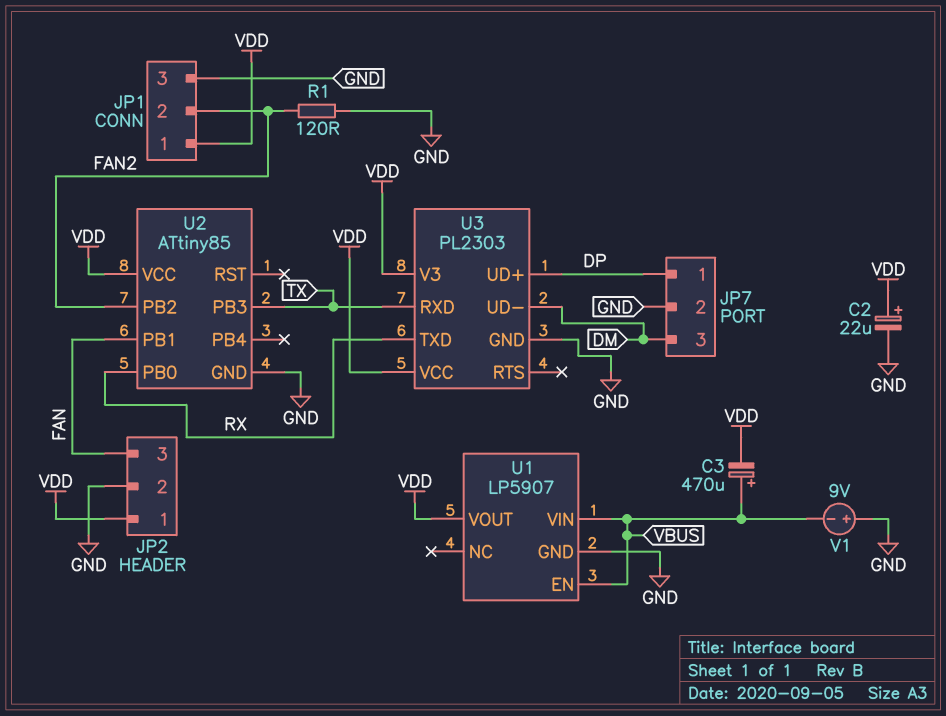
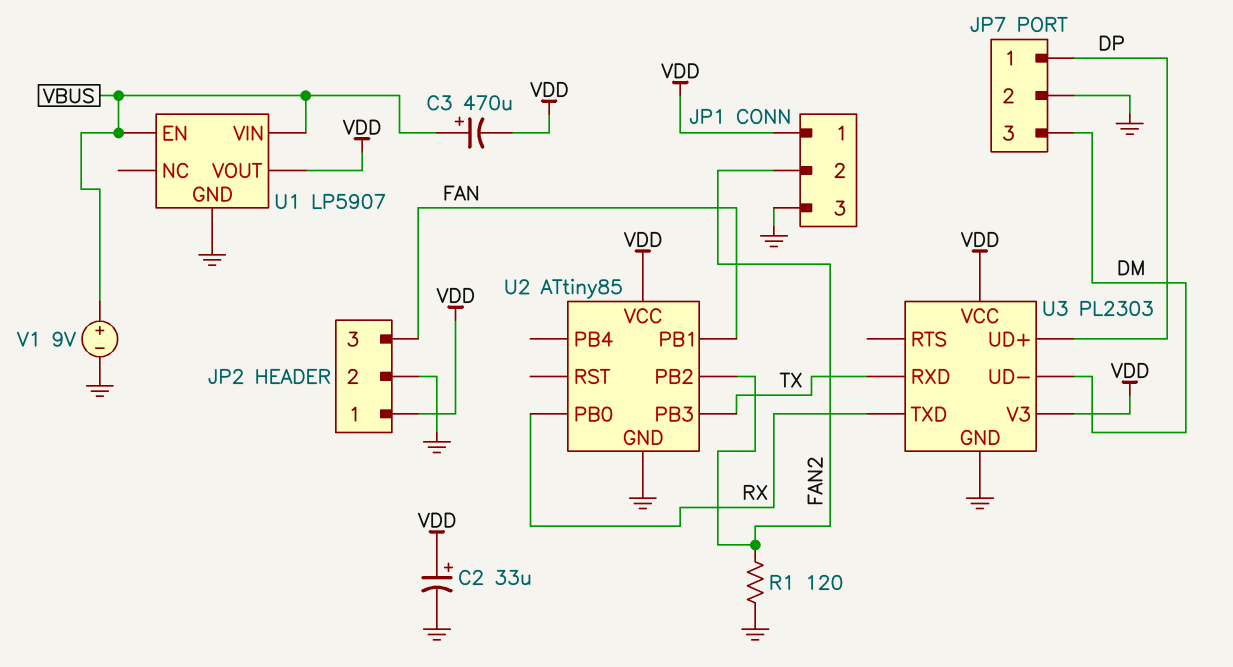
C2: 22uF (plus VDD, minus GND) -> 33uF (plus VDD, minus GND)
V1: 9V (plus GND, minus VBUS) -> 9V (plus VBUS, minus GND)

